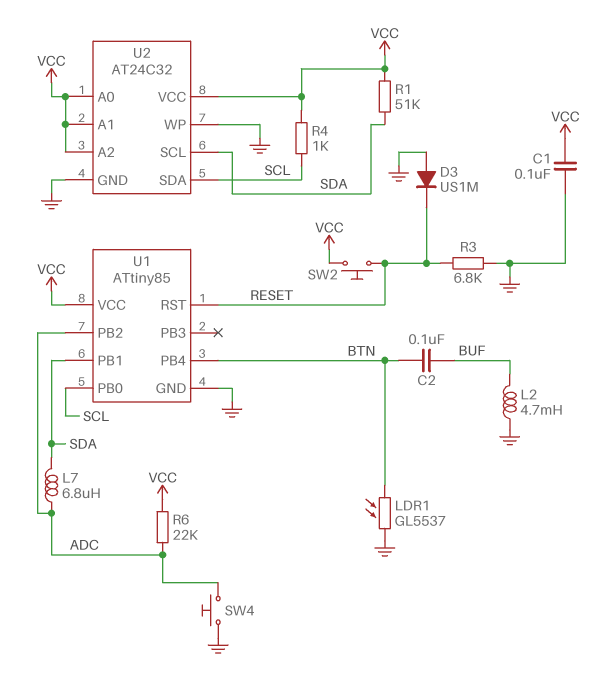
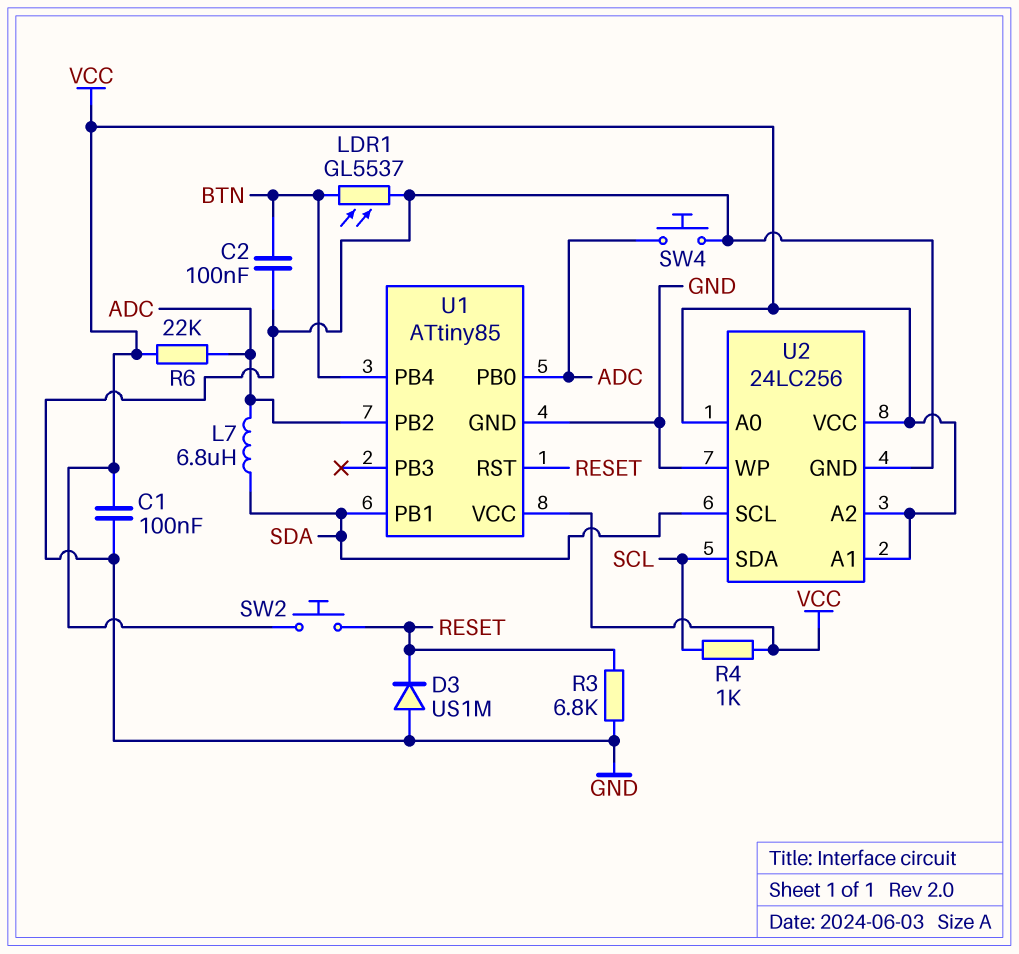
C2: 100nF (BTN, BUF) -> 100nF (BTN, GND)
L2: 4.7mH (BUF, GND) -> none
R1: 51k (SDA, VCC) -> none
U1 pin PB0: SCL -> ADC
U2: AT24C32 -> 24LC256

